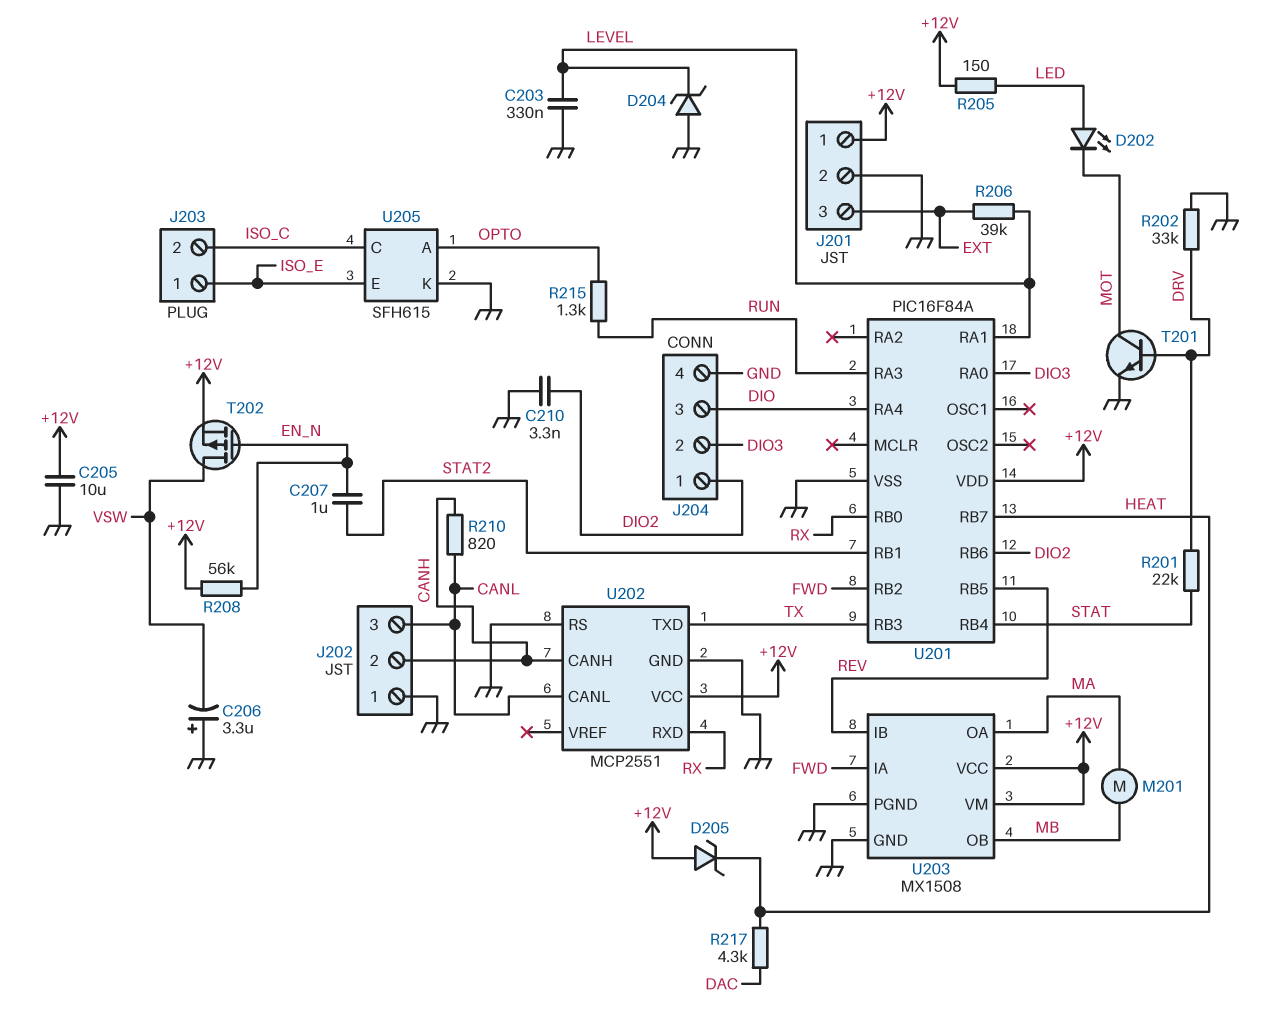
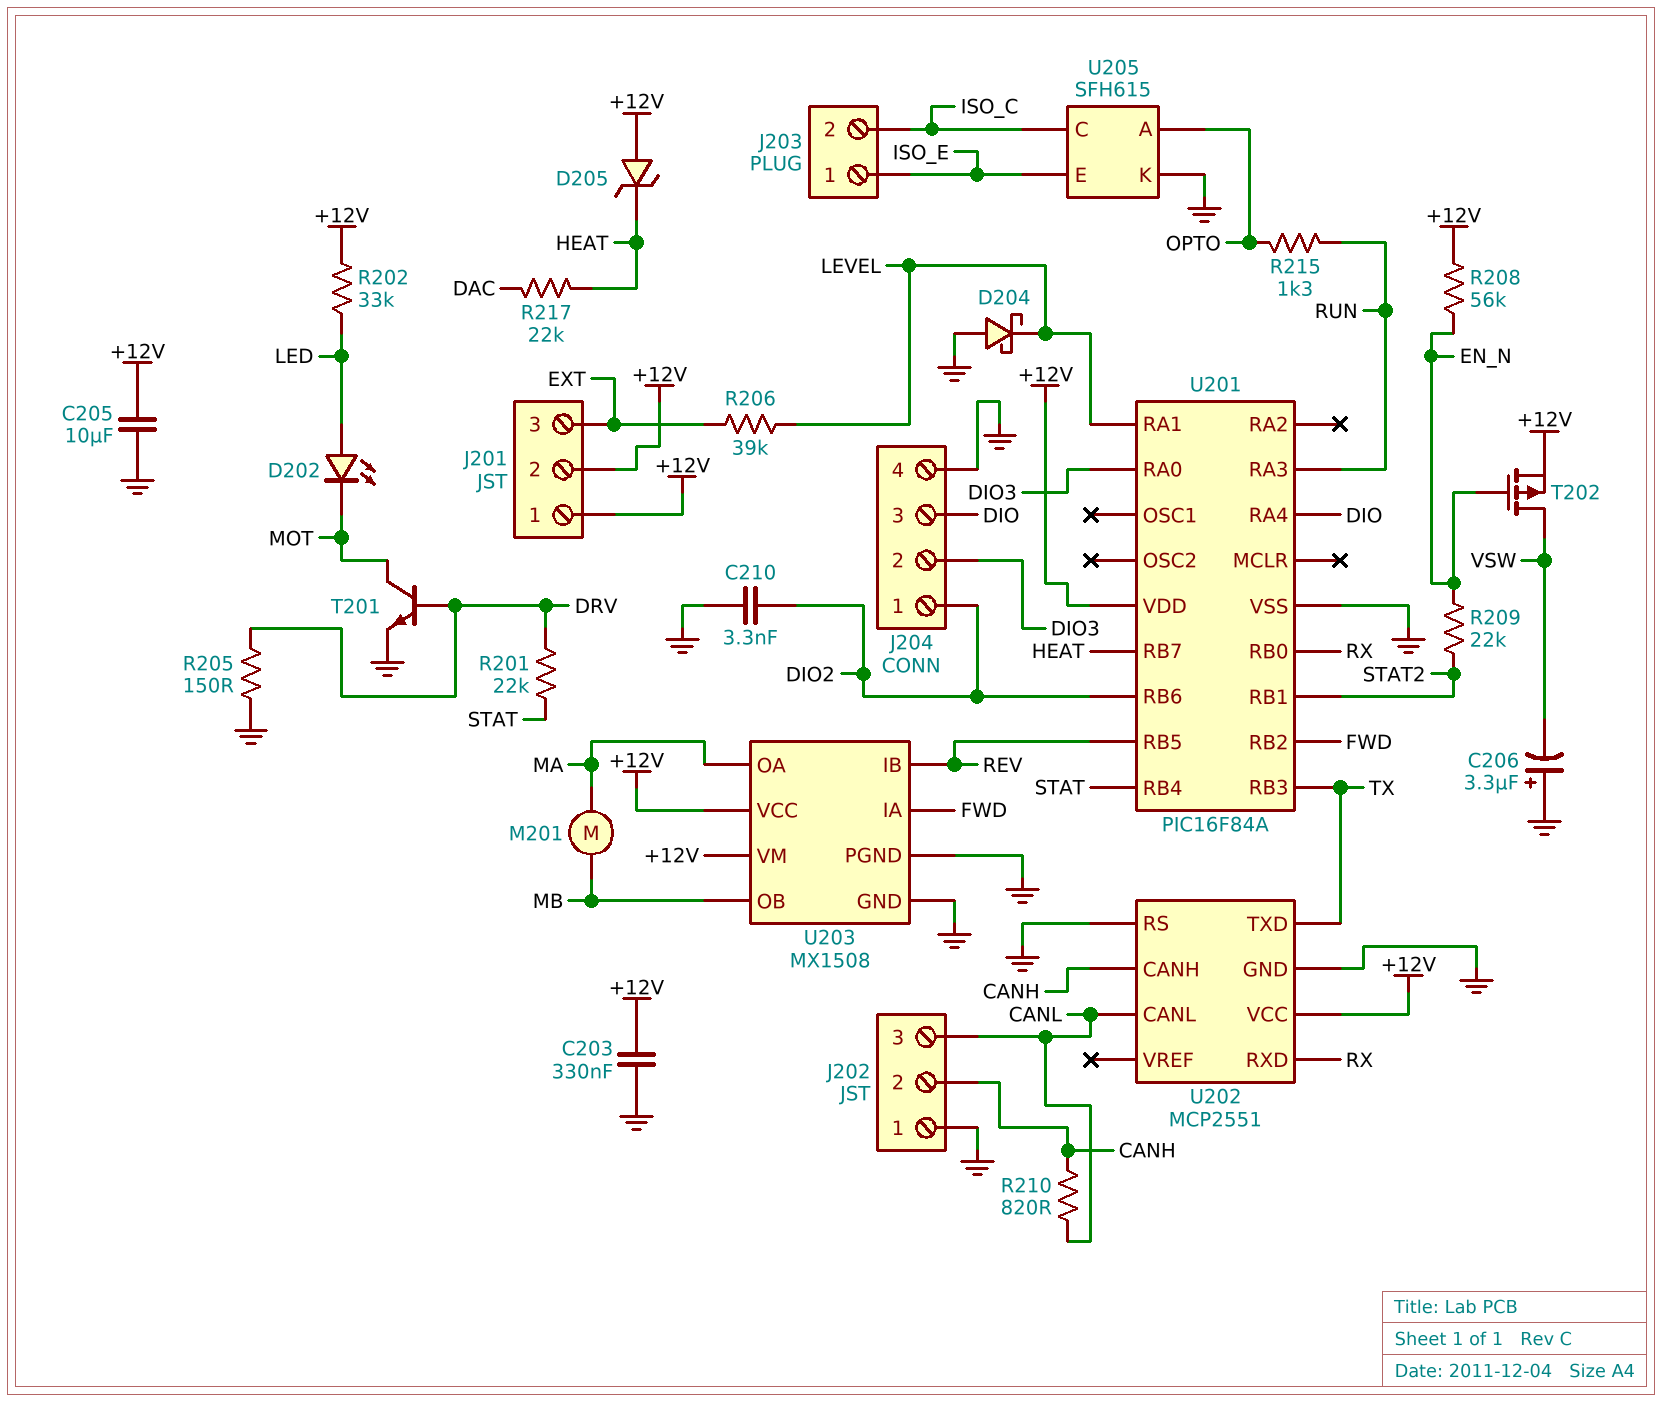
C203: 330nF (GND, LEVEL) -> 330nF (+12V, GND)
C207: 1uF (EN_N, STAT2) -> none
D204: zener (A GND, K LEVEL) -> schottky (A GND, K LEVEL)
J201 pin 2: GND -> +12V
R202: 33k (DRV, GND) -> 33k (+12V, LED)
R205: 150 (+12V, LED) -> 150 (DRV, GND)
R209: none -> 22k (EN_N, STAT2)
R217: 4.3k (DAC, HEAT) -> 22k (DAC, HEAT)

